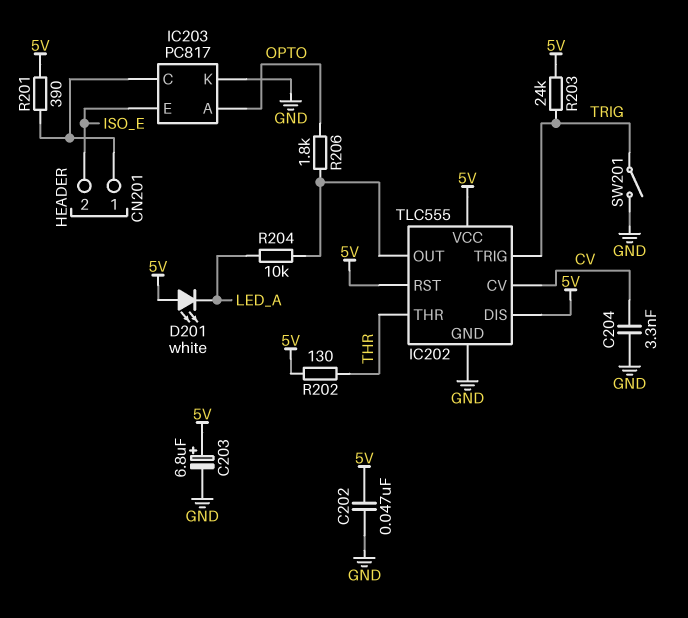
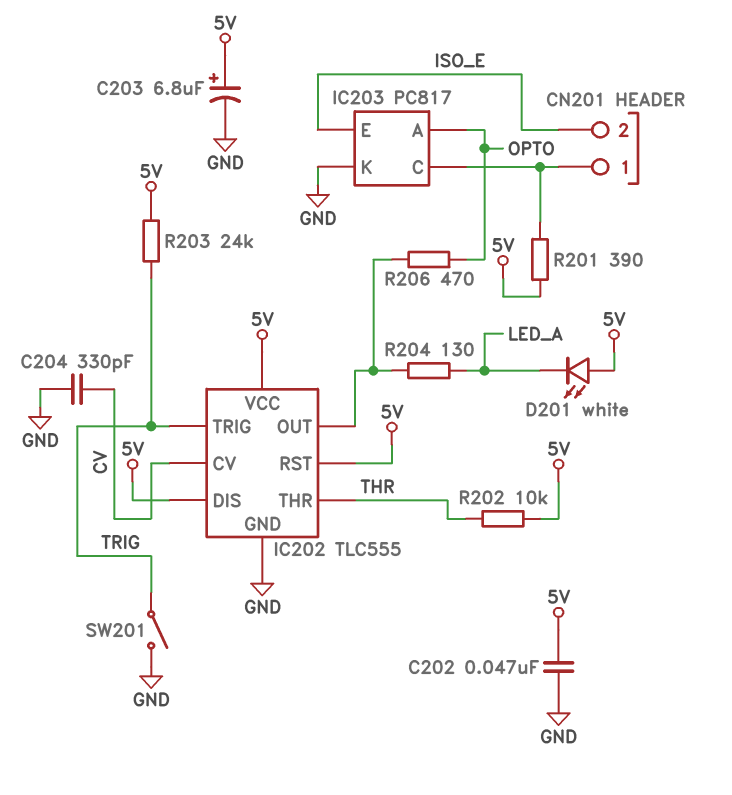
C204: 3.3nF (CV, GND) -> 330pF (CV, GND)
R202: 130 (5V, THR) -> 10k (5V, THR)
R204: 10k (IC202/OUT, LED_A) -> 130 (IC202/OUT, LED_A)
R206: 1.8k (IC202/OUT, OPTO) -> 470 (IC202/OUT, OPTO)

